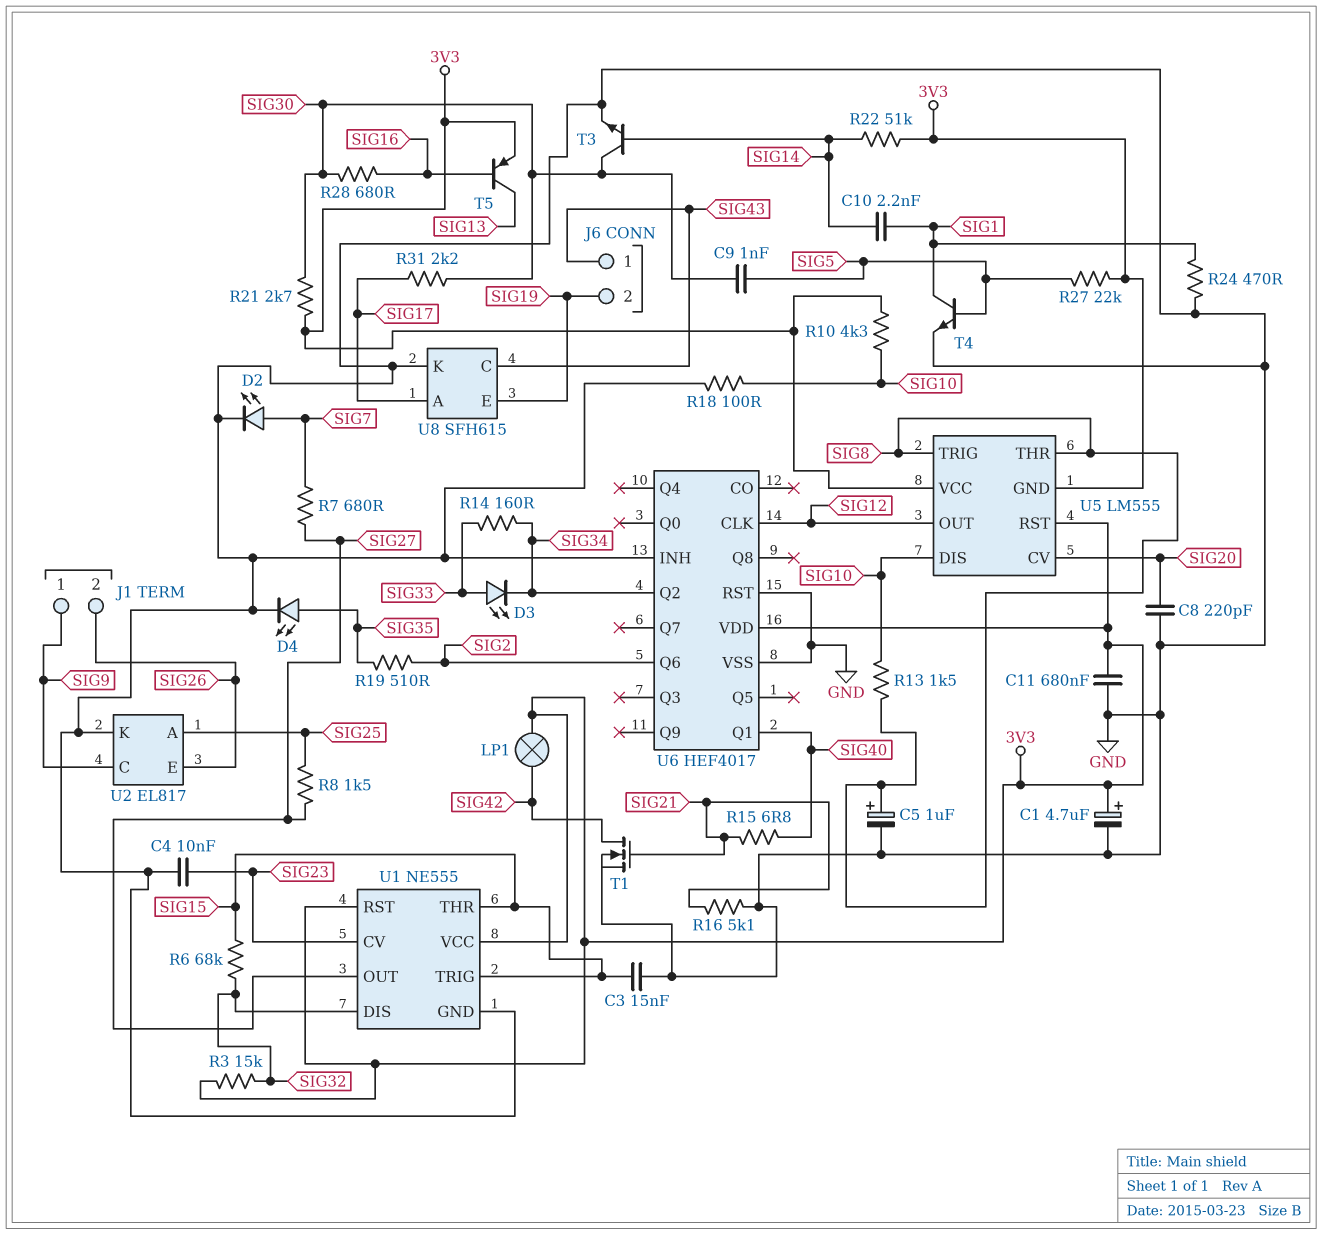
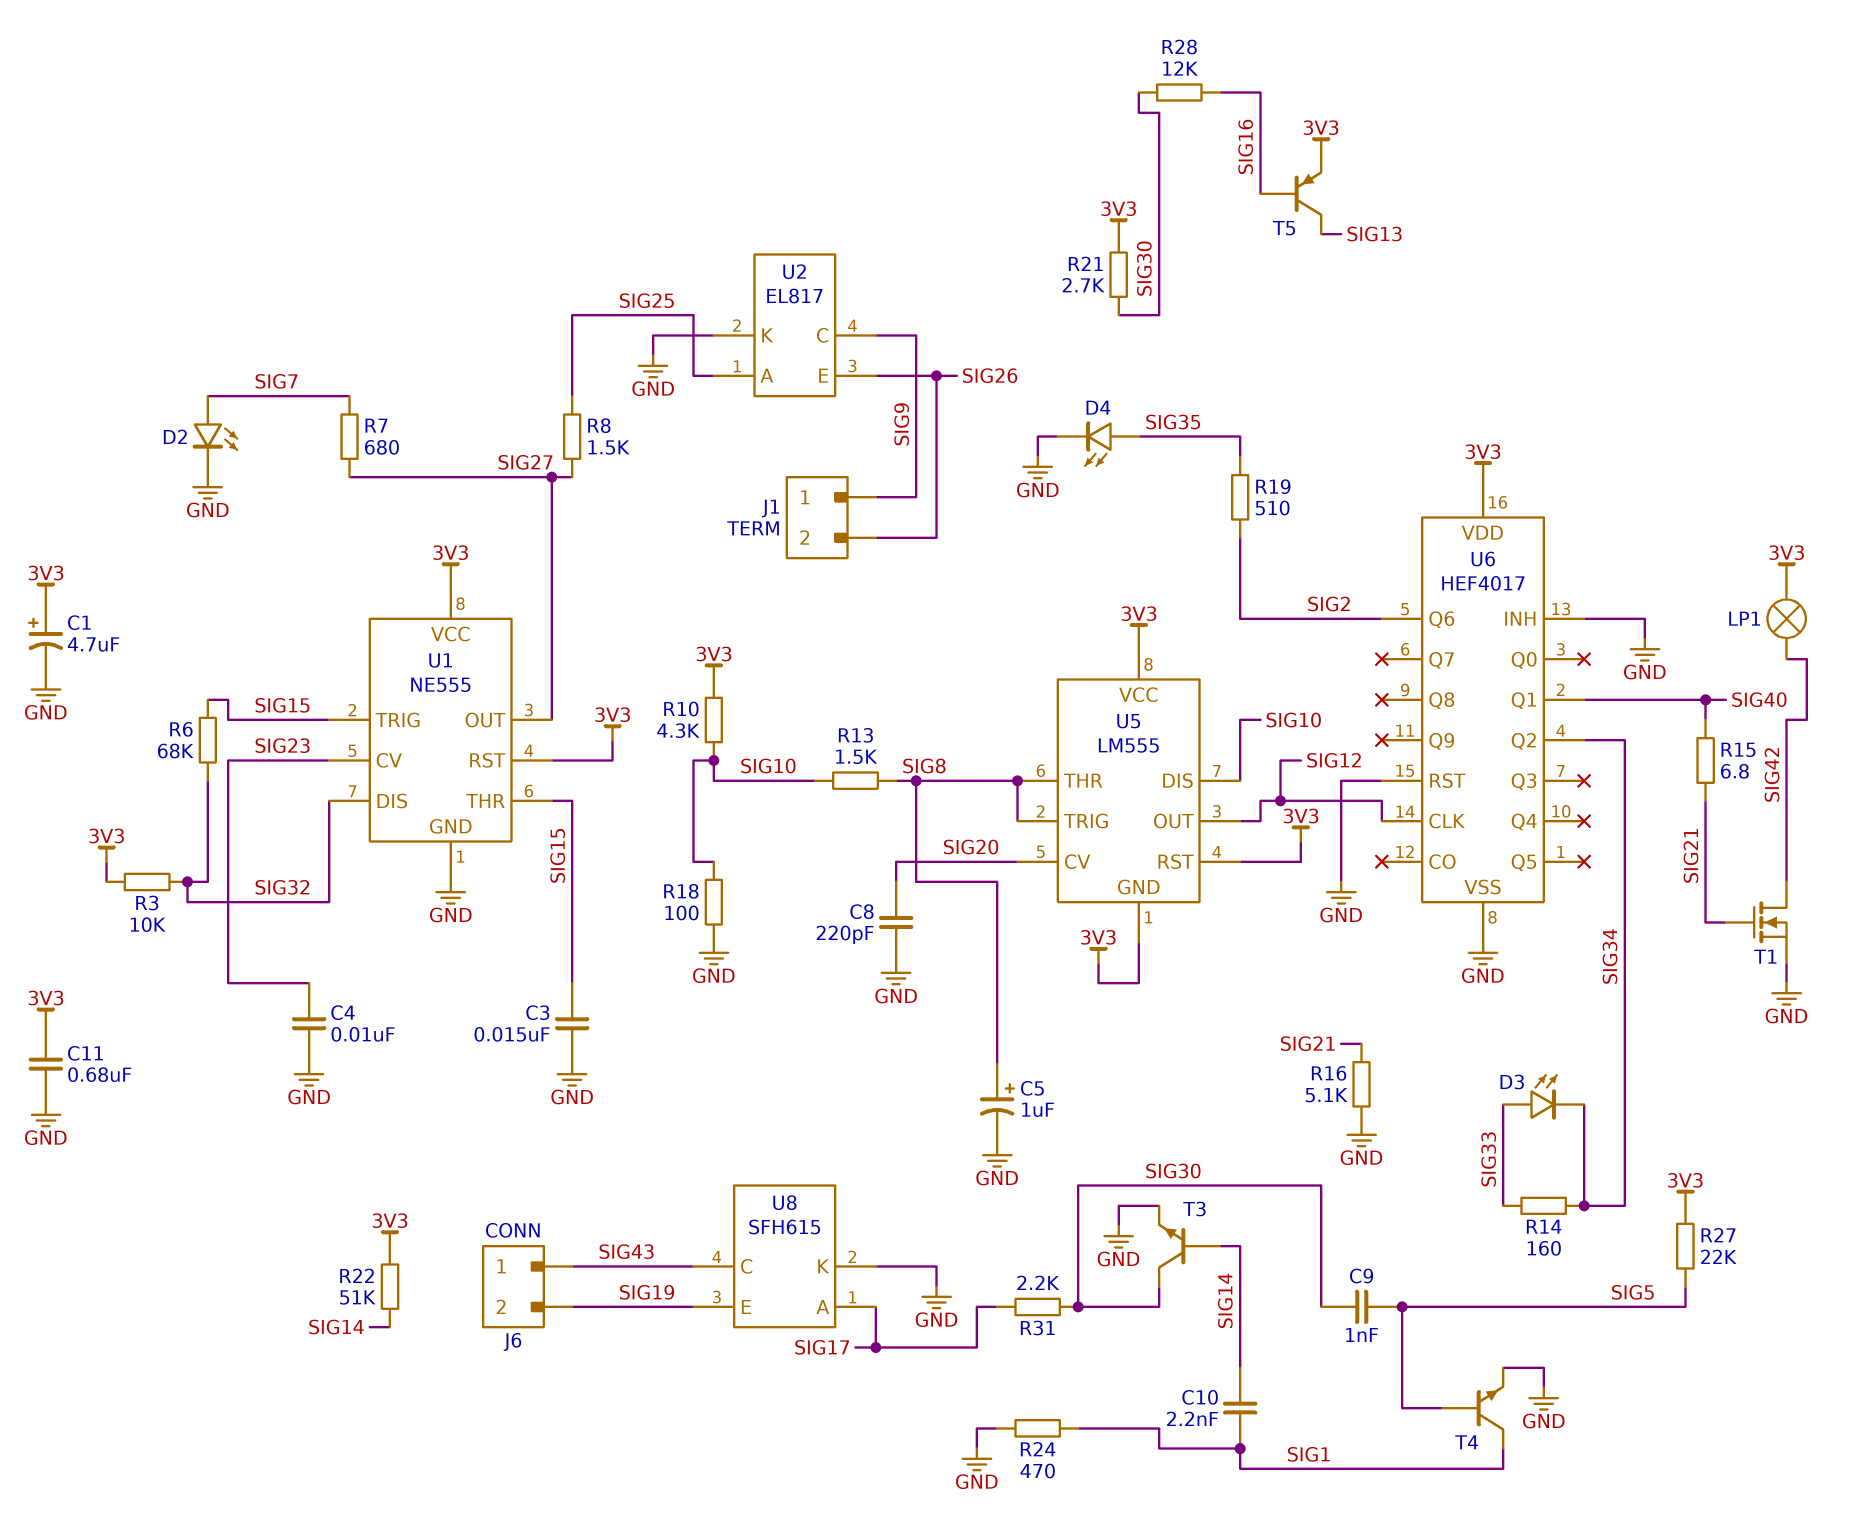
R3: 15k (3V3, SIG32) -> 10k (3V3, SIG32)
R28: 680 (SIG16, SIG30) -> 12k (SIG16, SIG30)

